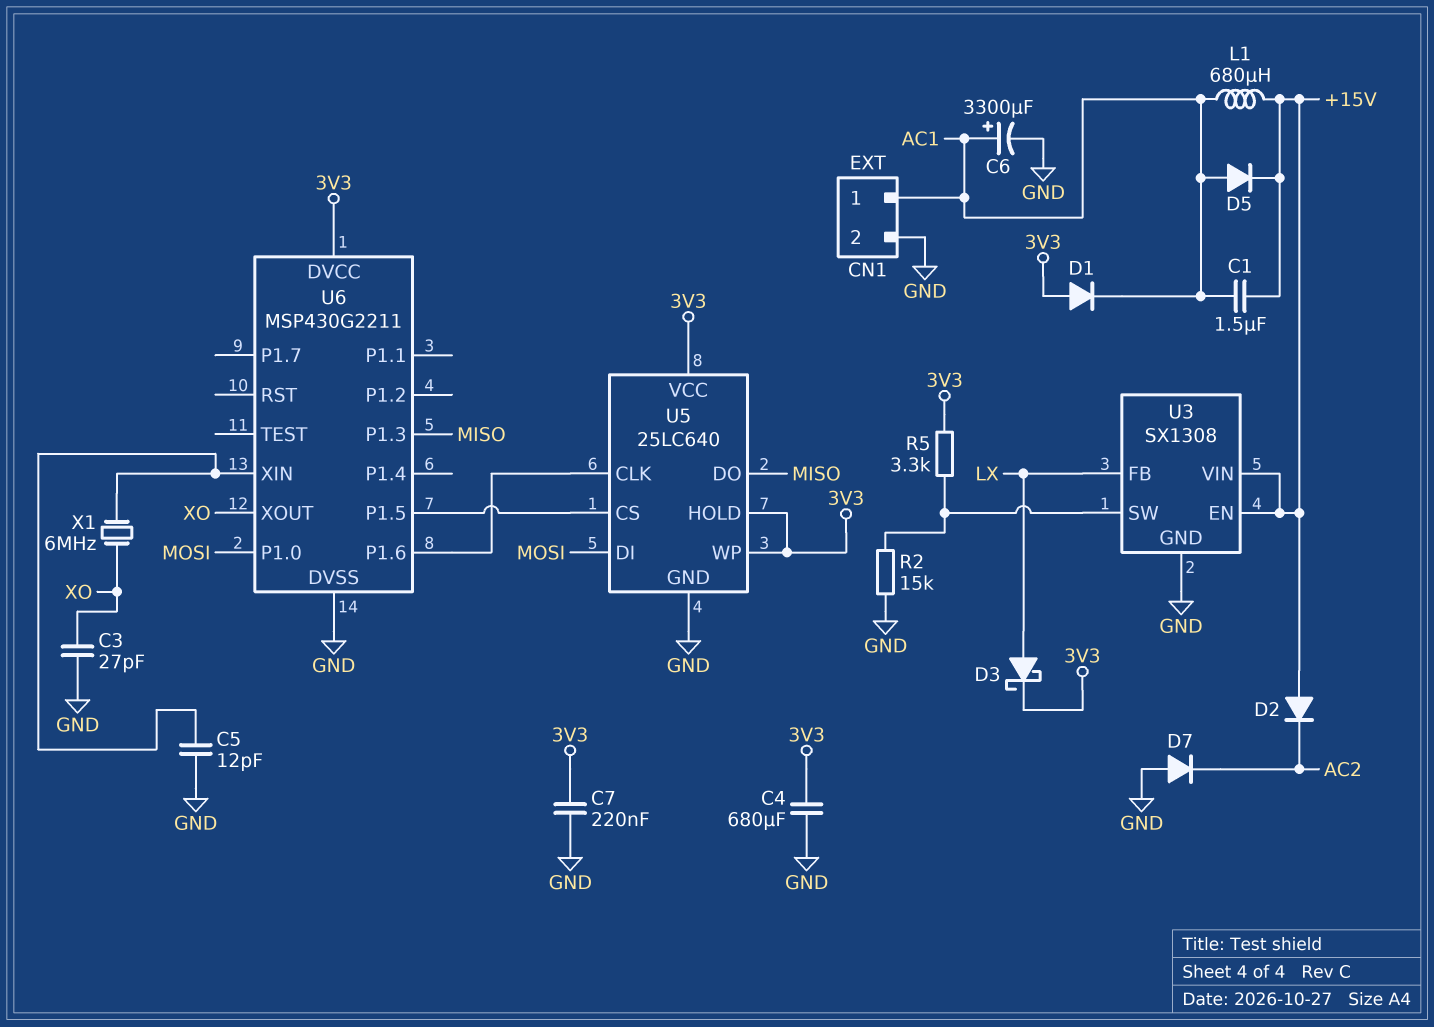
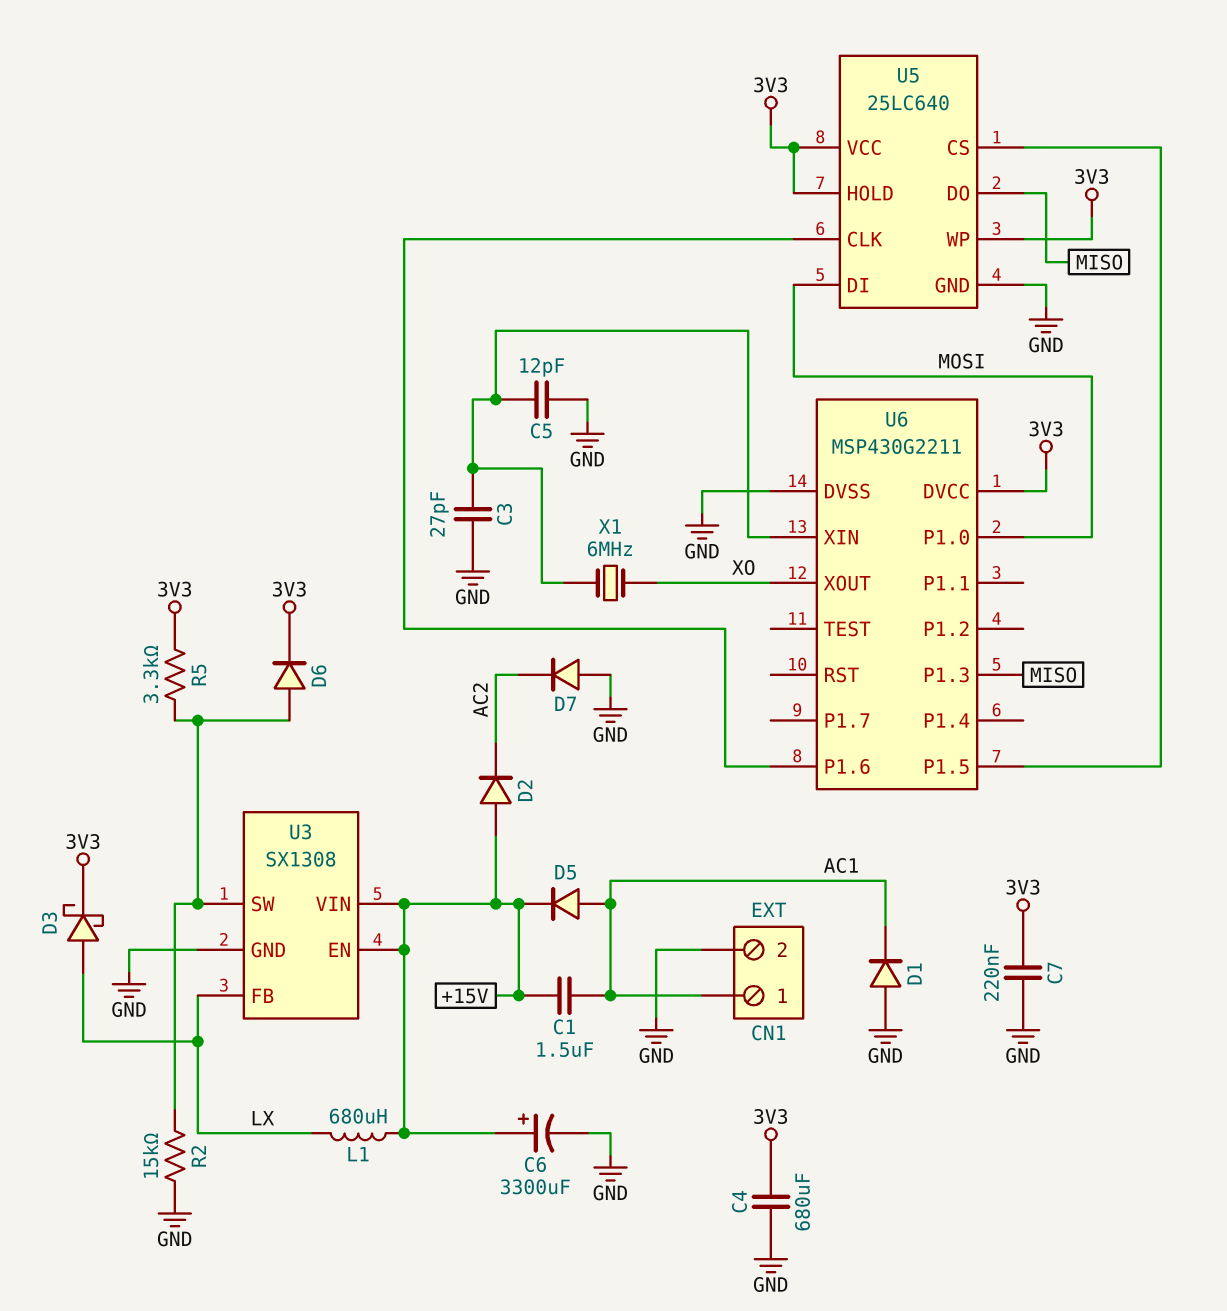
C3: 27pF (GND, XO) -> 27pF (GND, U6/XIN)
C6: 3300uF (plus AC1, minus GND) -> 3300uF (plus +15V, minus GND)
D1: diode (A 3V3, K AC1) -> diode (A GND, K AC1)
D6: none -> diode (A U3/SW, K 3V3)
L1: 680uH (+15V, AC1) -> 680uH (+15V, LX)

